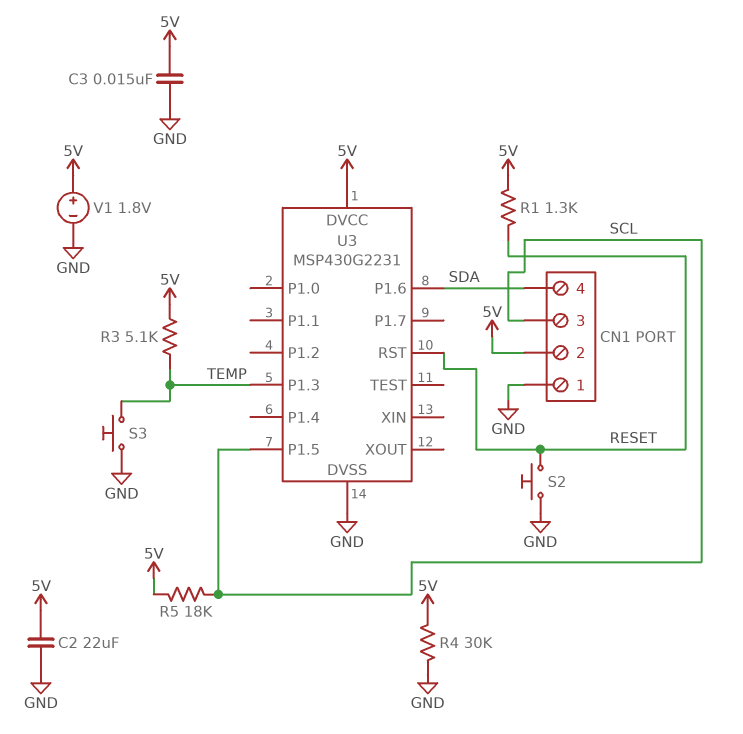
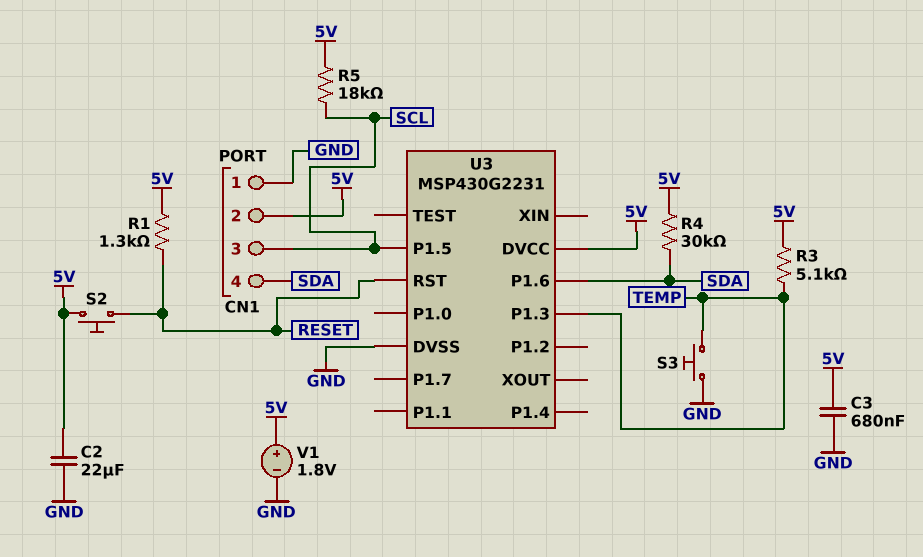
C3: 15nF (5V, GND) -> 680nF (5V, GND)
R4: 30k (5V, GND) -> 30k (5V, SDA)
S2: button (GND, RESET) -> button (5V, RESET)

